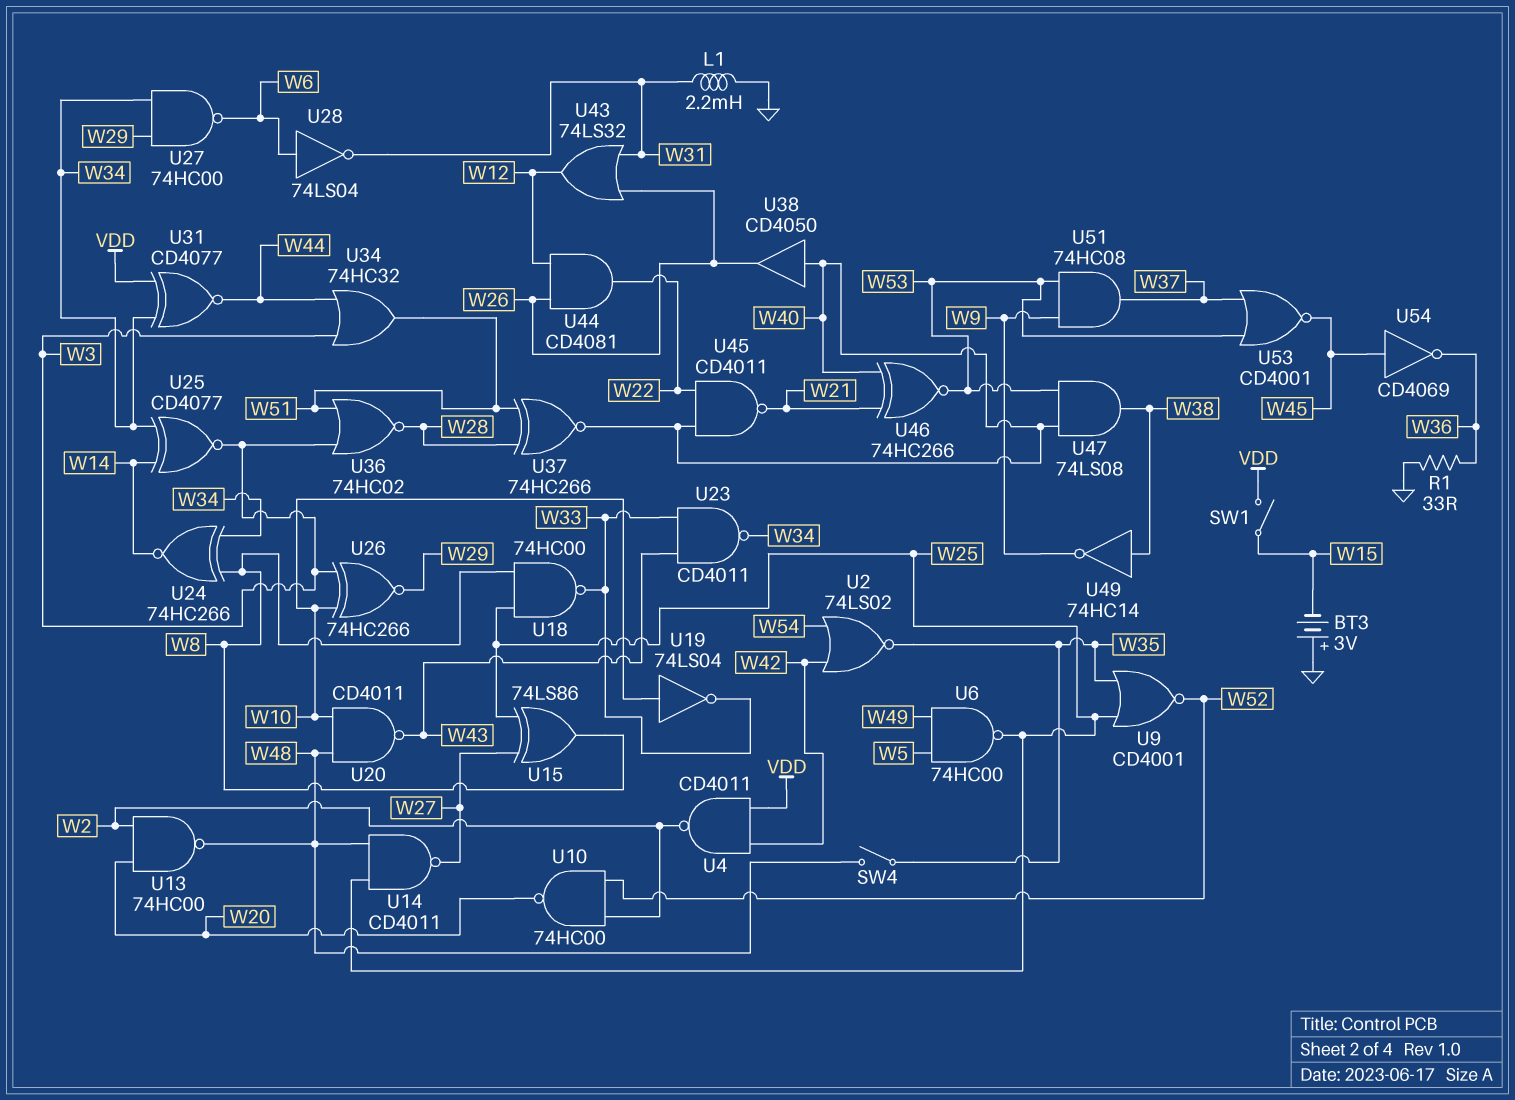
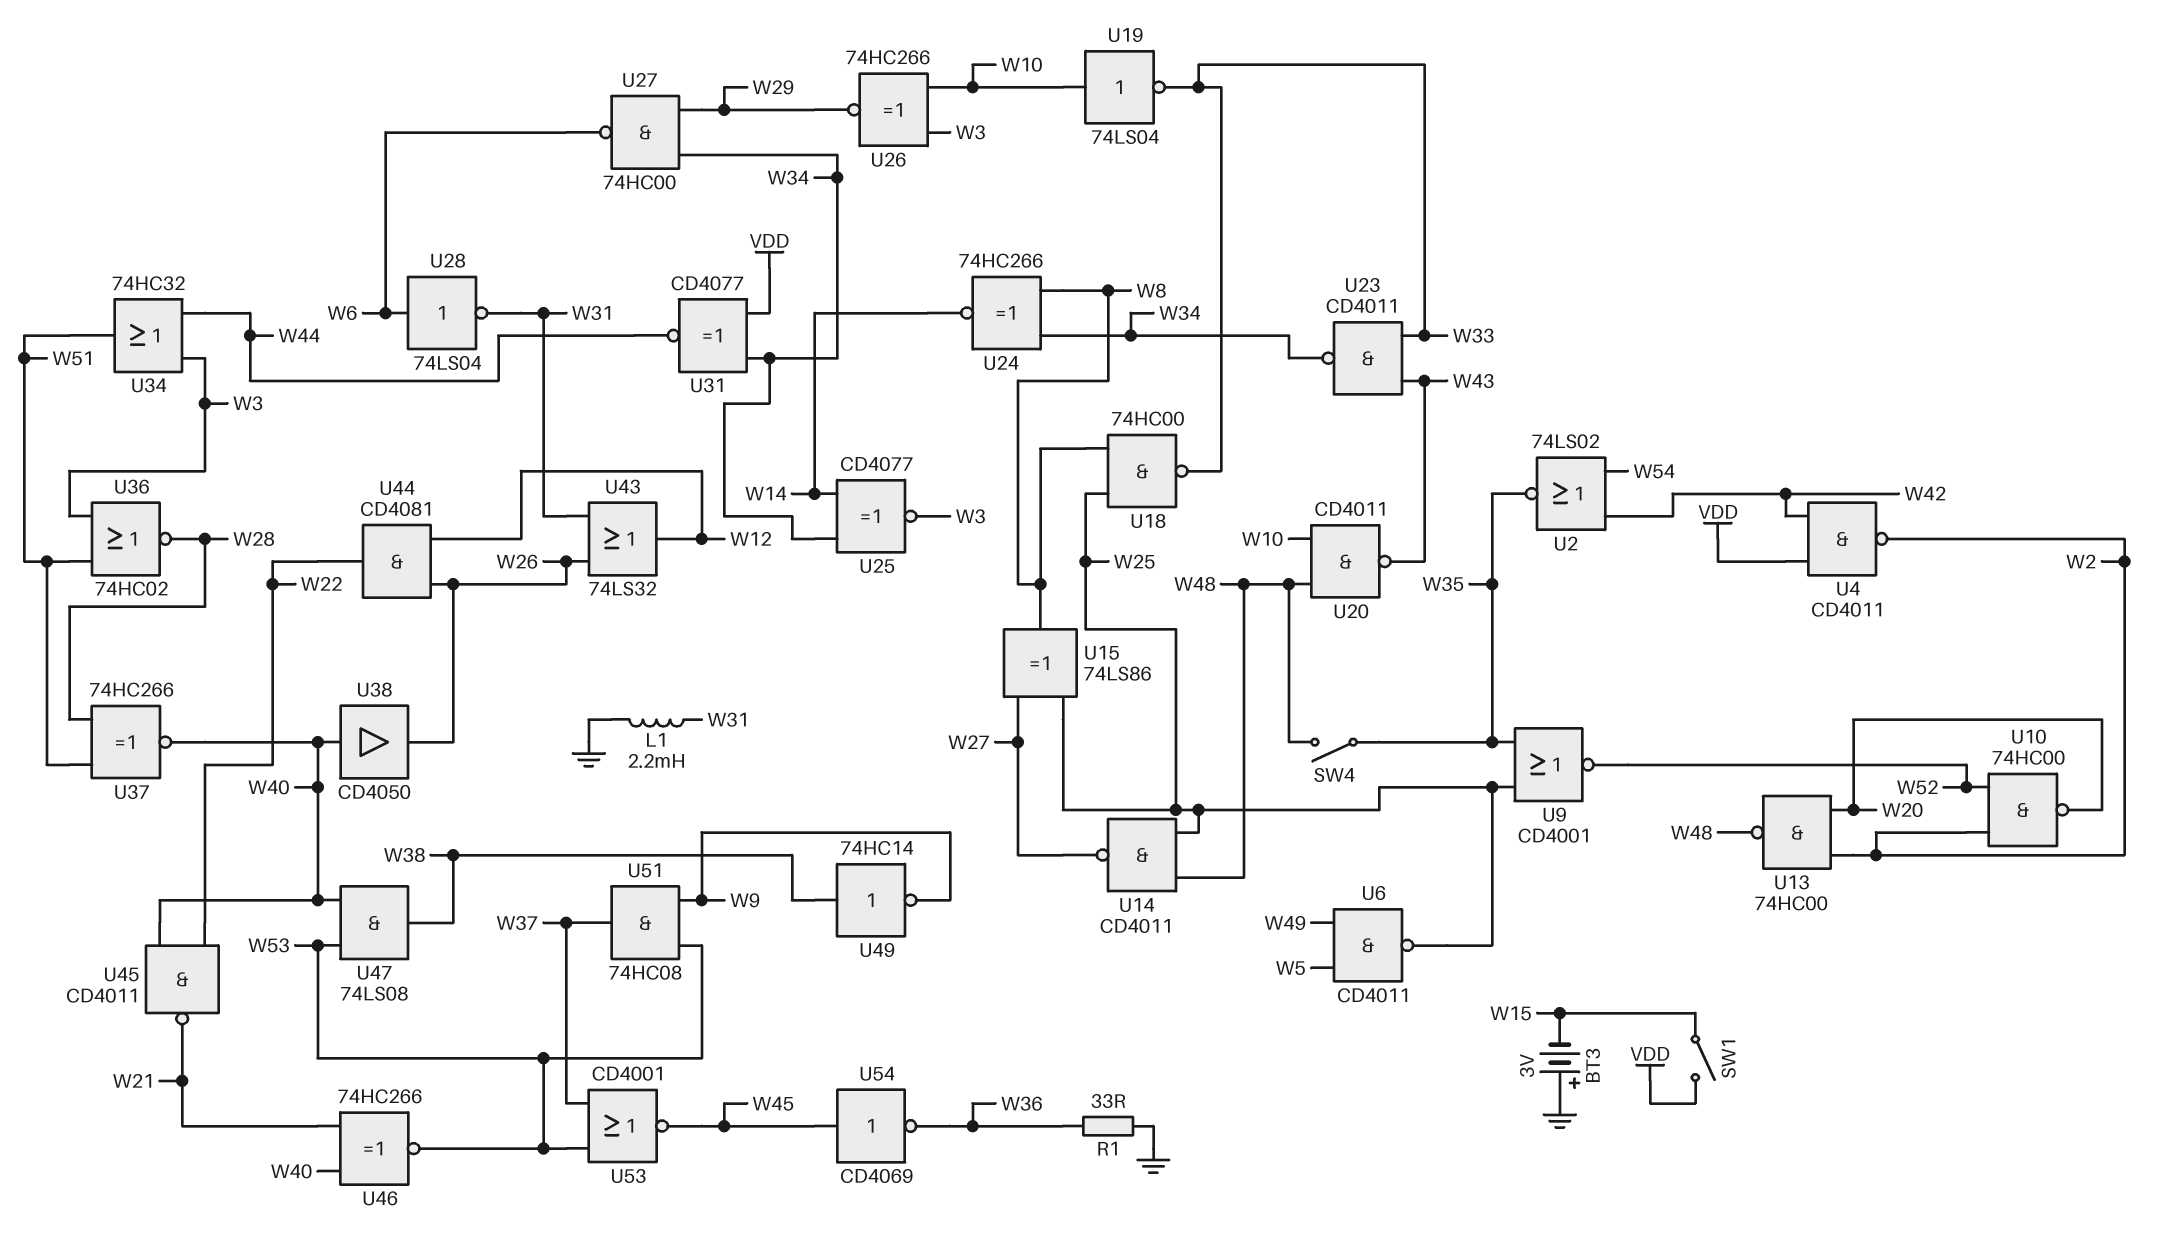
U6: NAND 74HC00 (in W5, in W49, out W25) -> NAND CD4011 (in W5, in W49, out W25)

